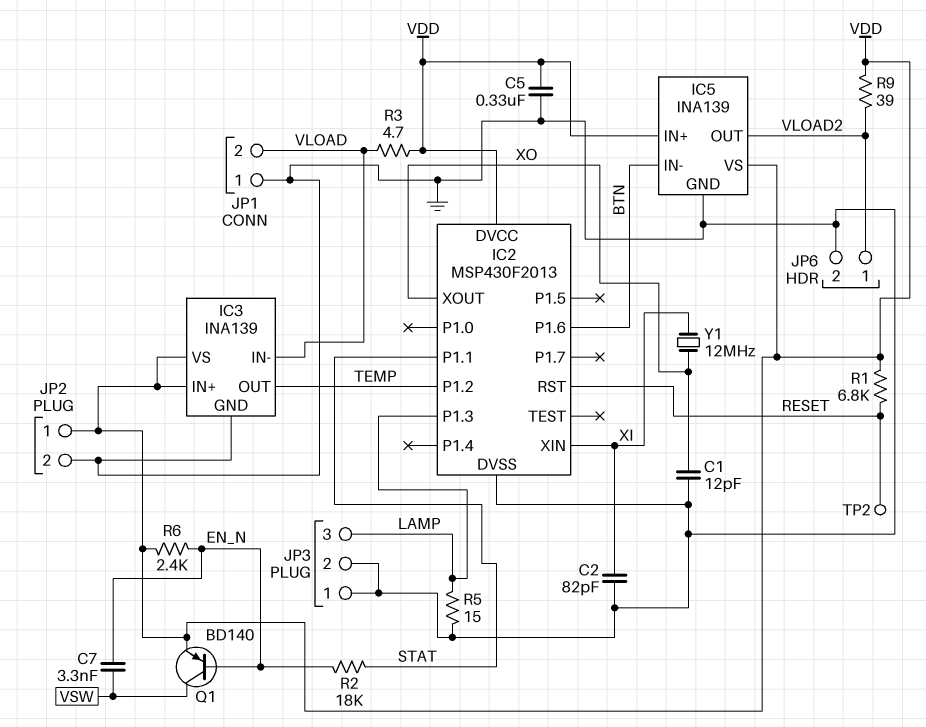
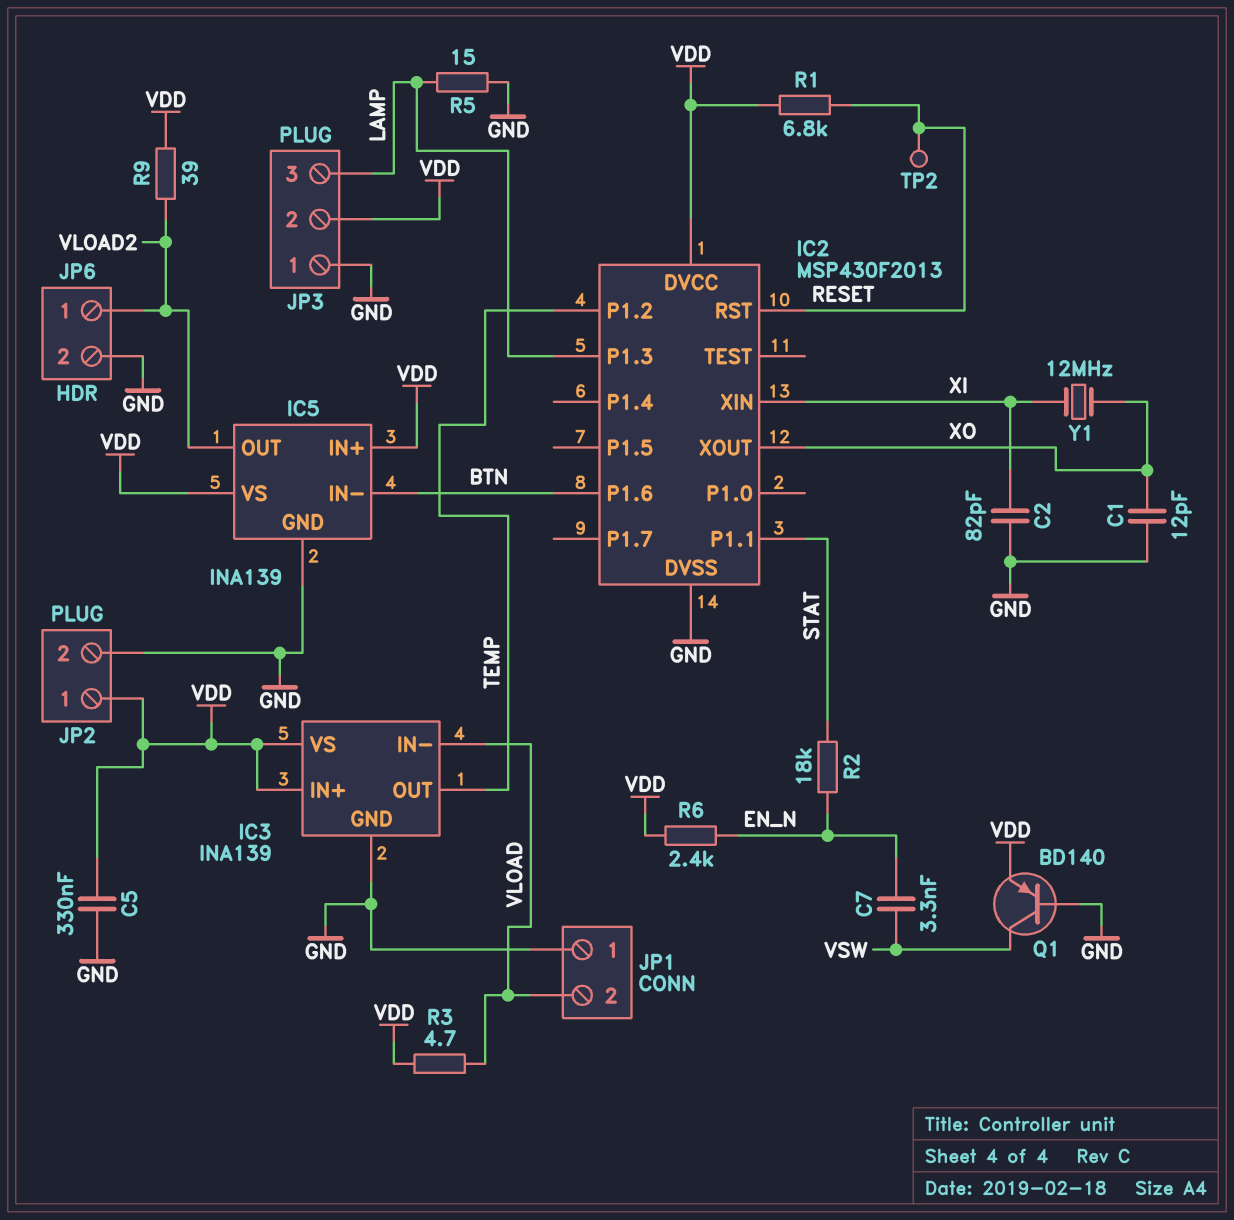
JP3 pin 2: GND -> VDD
Q1: PNP BD140 (B EN_N, C VSW, E VDD) -> PNP BD140 (B GND, C VSW, E VDD)

